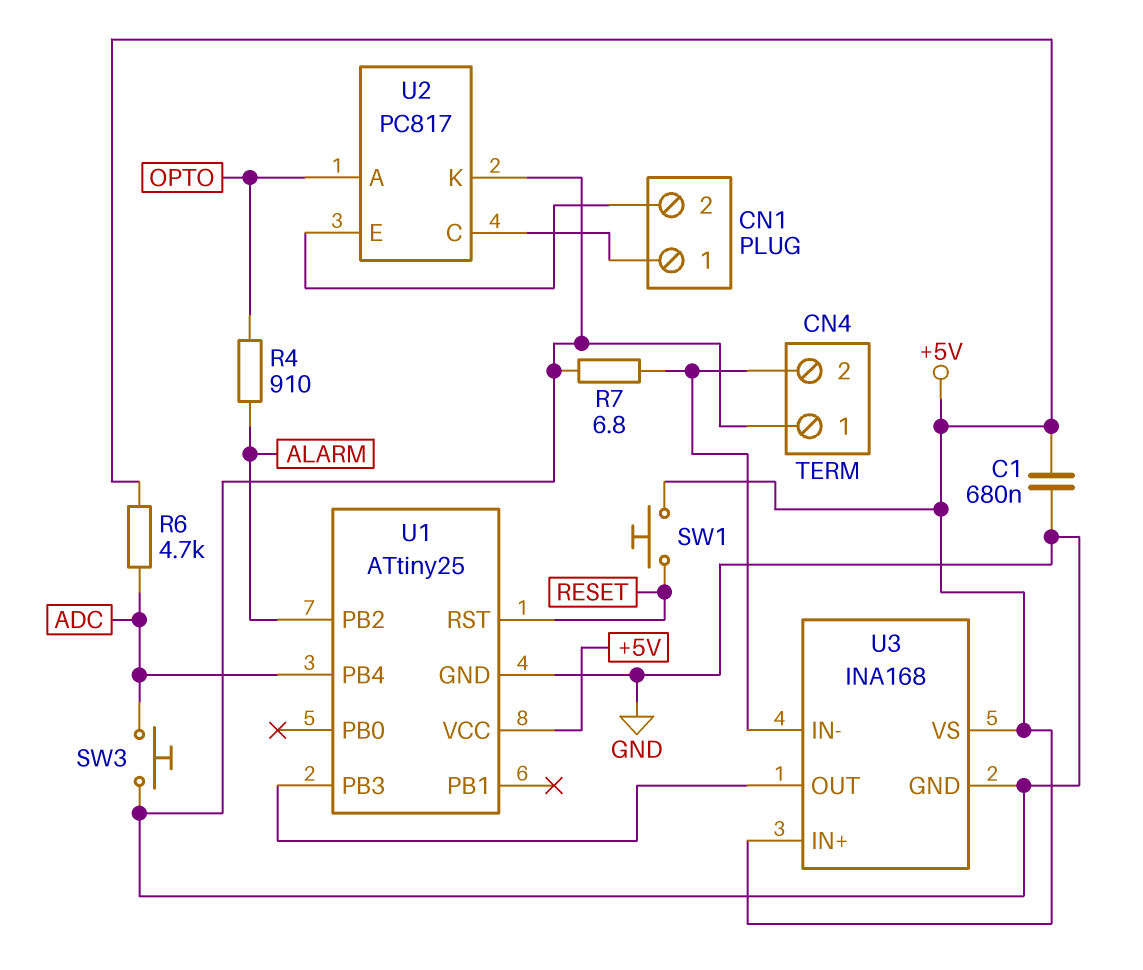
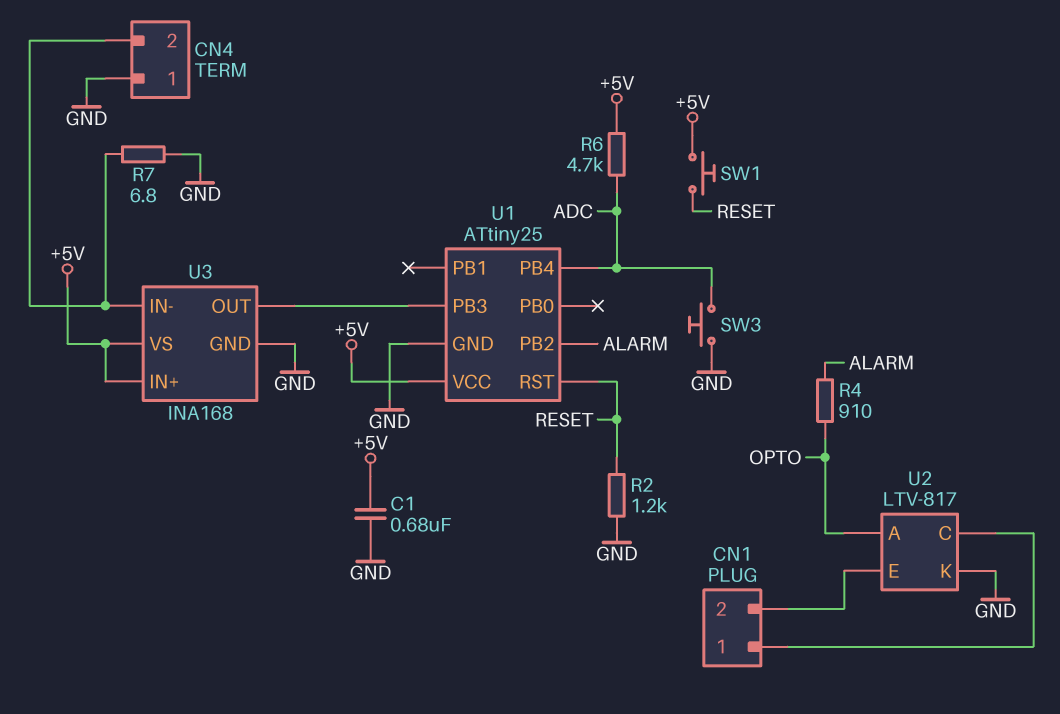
R2: none -> 1.2k (GND, RESET)
U2: PC817 -> LTV-817

